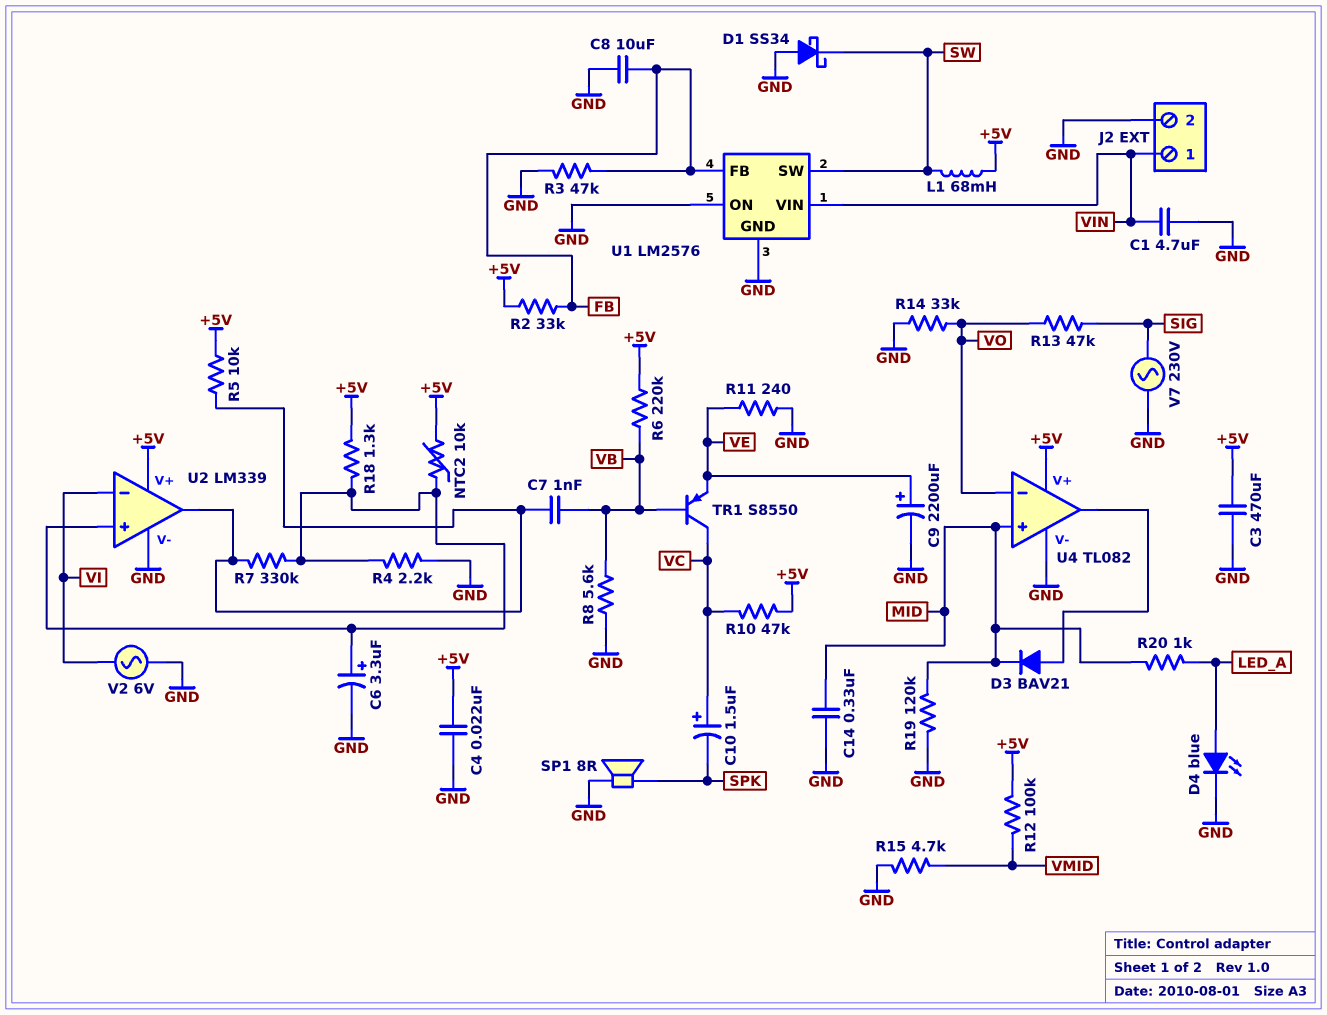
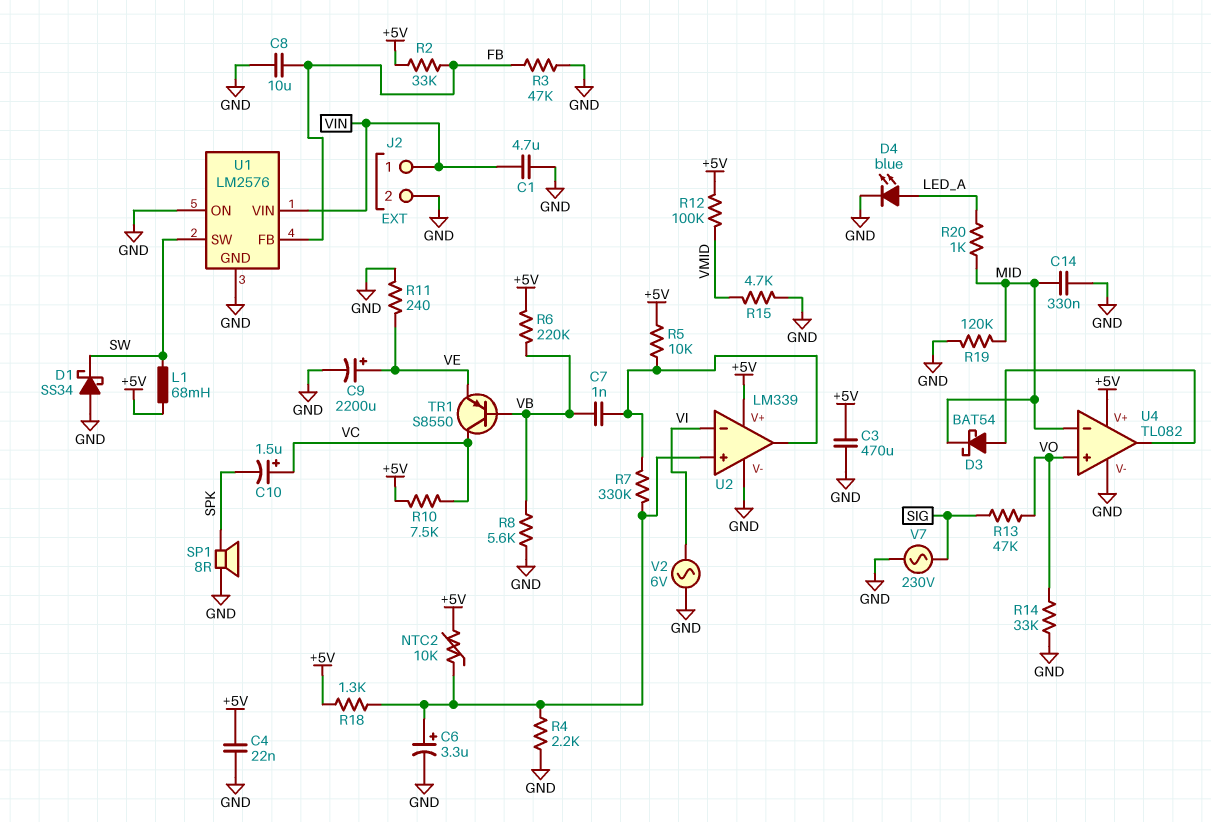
D3: diode BAV21 (A U4/out, K MID) -> schottky BAT54 (A U4/out, K MID)
R10: 47k (+5V, VC) -> 7.5k (+5V, VC)
U4 pin in+: MID -> VO
U4 pin in-: VO -> MID

